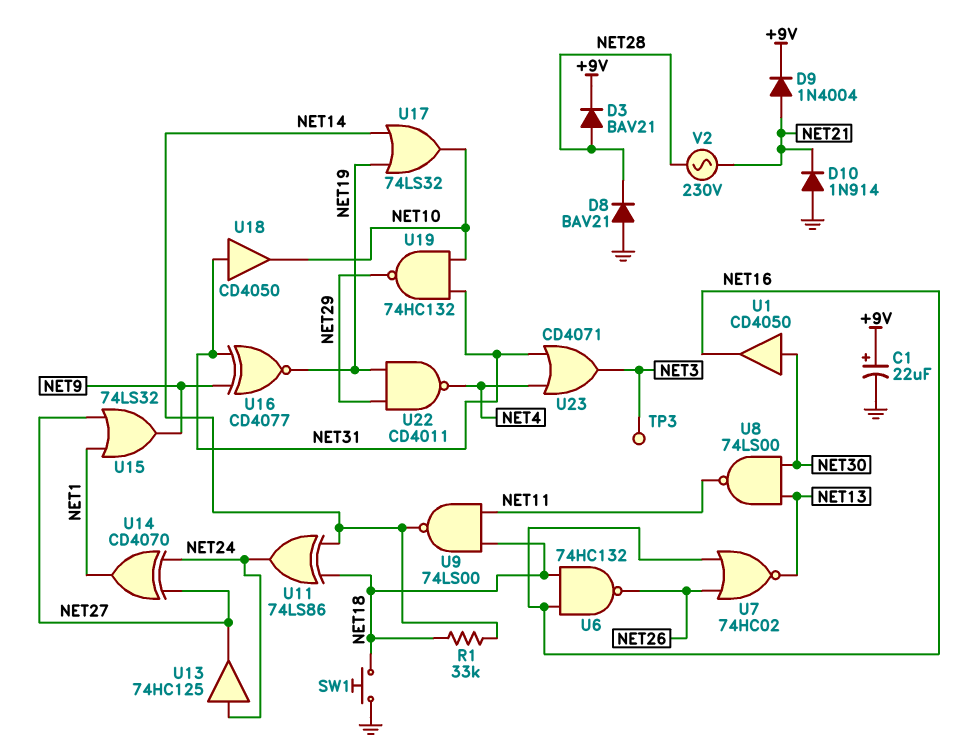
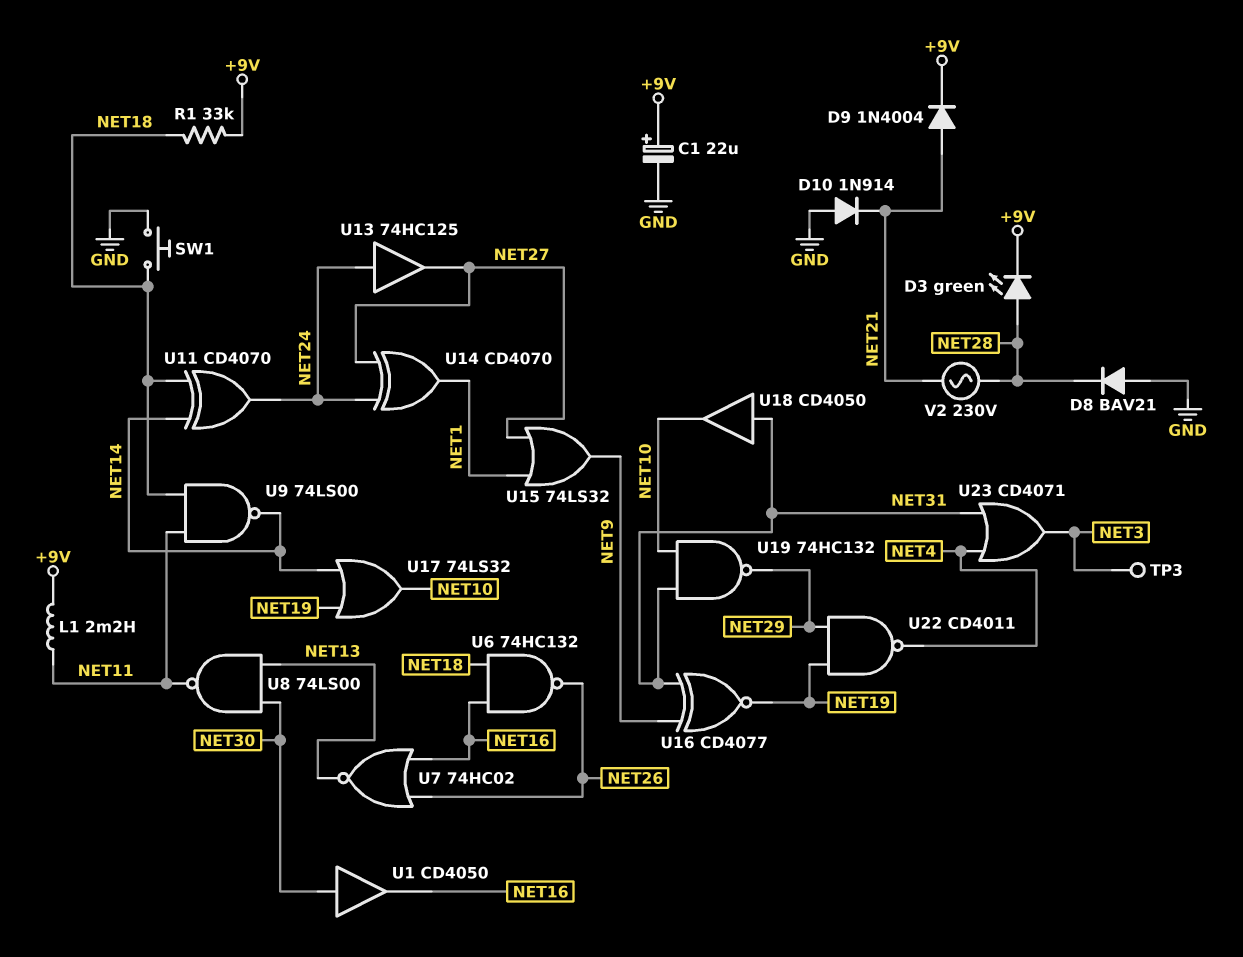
D3: diode BAV21 (A NET28, K +9V) -> LED green (A NET28, K +9V)
L1: none -> 2.2mH (+9V, NET11)
R1: 33k (NET14, NET18) -> 33k (+9V, NET18)
U11: XOR 74LS86 (in NET14, in NET18, out NET24) -> XOR CD4070 (in NET14, in NET18, out NET24)

